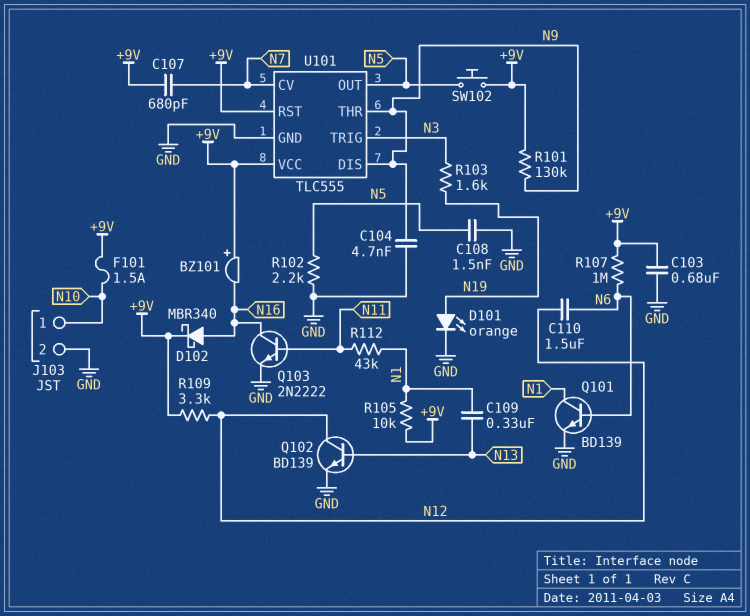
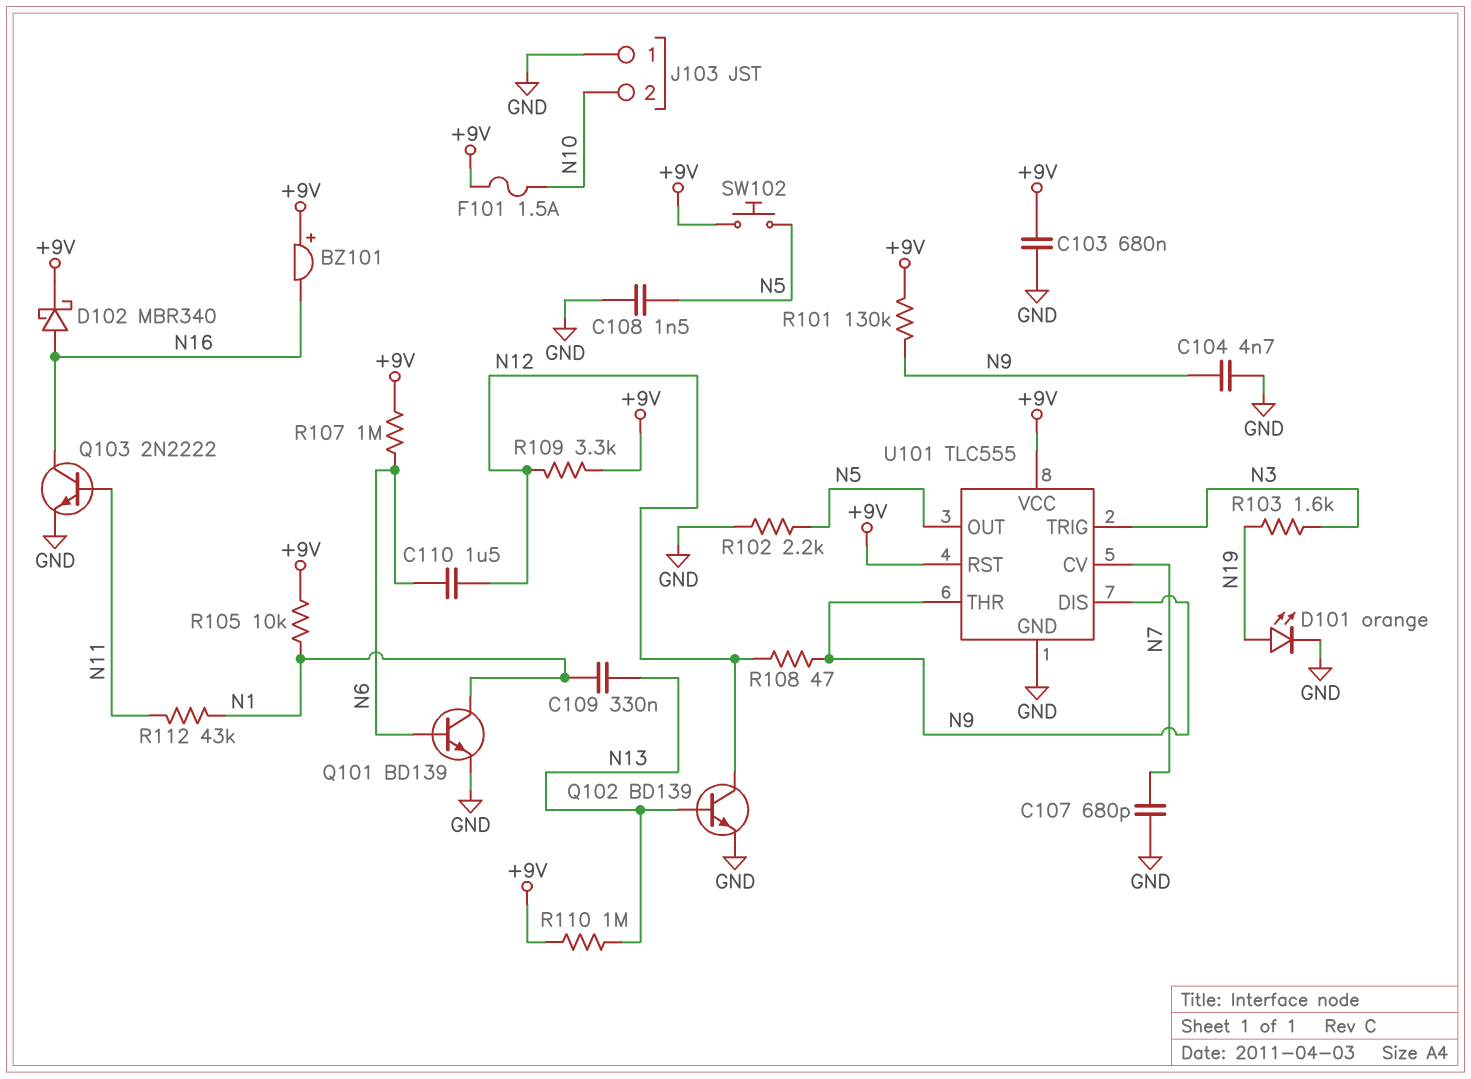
C107: 680pF (+9V, N7) -> 680pF (GND, N7)
J103 pin 1: N10 -> GND
J103 pin 2: GND -> N10
R108: none -> 47 (N9, N12)
R110: none -> 1M (+9V, N13)

